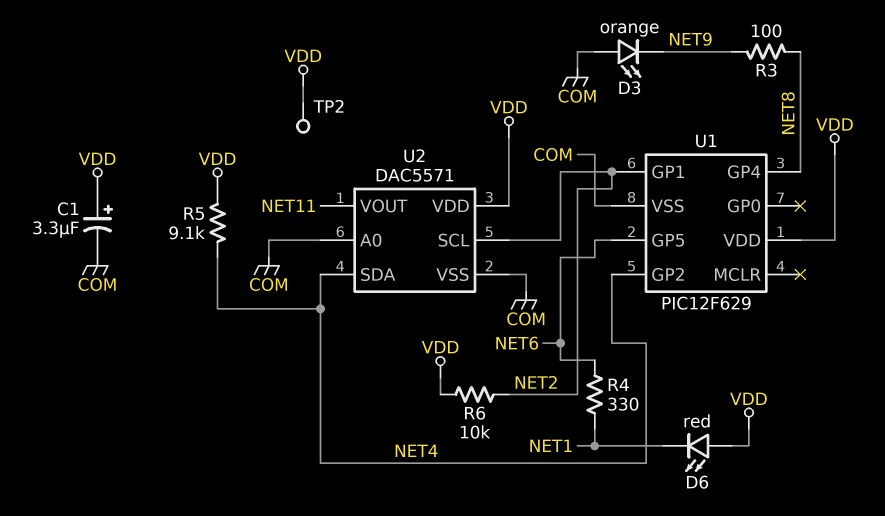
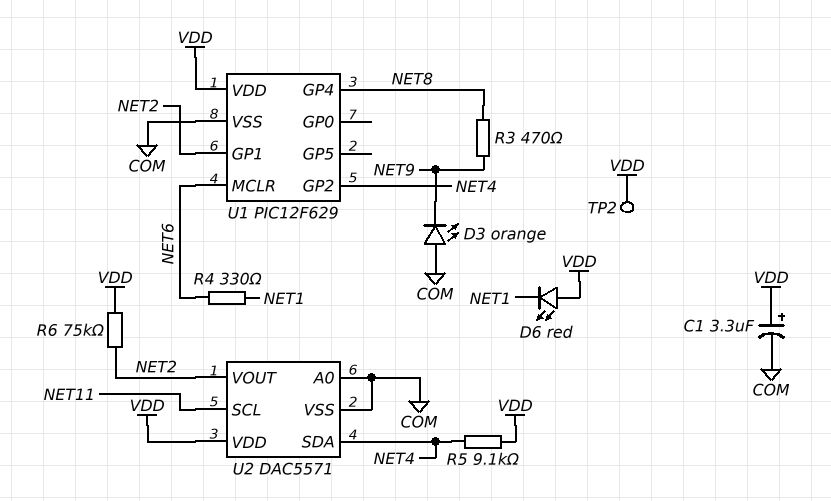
R3: 100 (NET8, NET9) -> 470 (NET8, NET9)
R6: 10k (NET2, VDD) -> 75k (NET2, VDD)
U1 pin GP5: NET6 -> none
U1 pin MCLR: none -> NET6
U2 pin SCL: NET2 -> NET11
U2 pin VOUT: NET11 -> NET2

